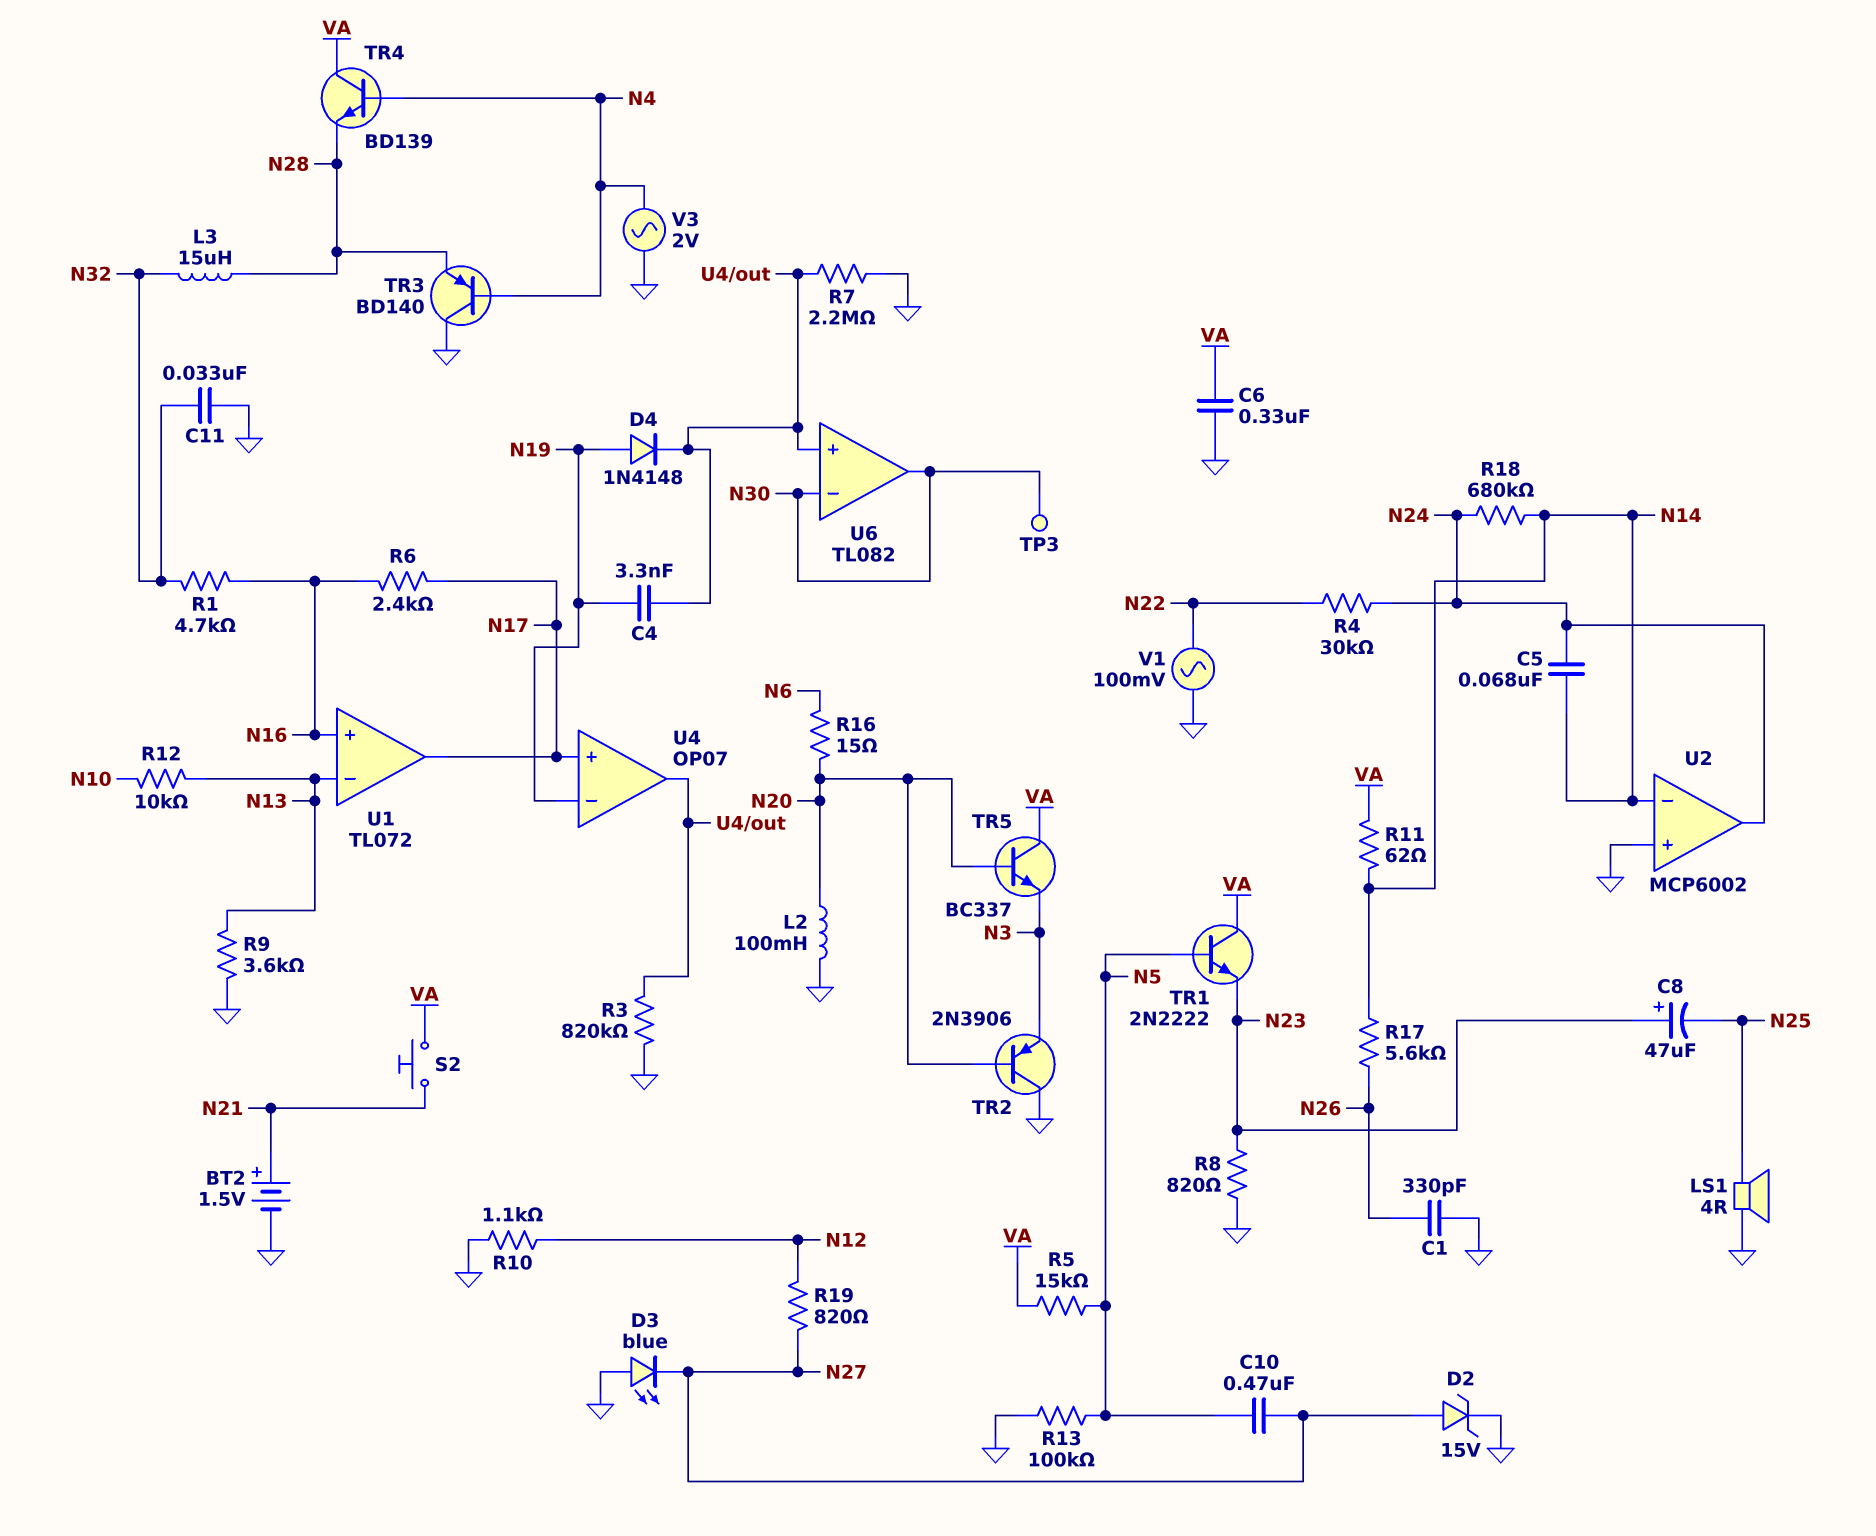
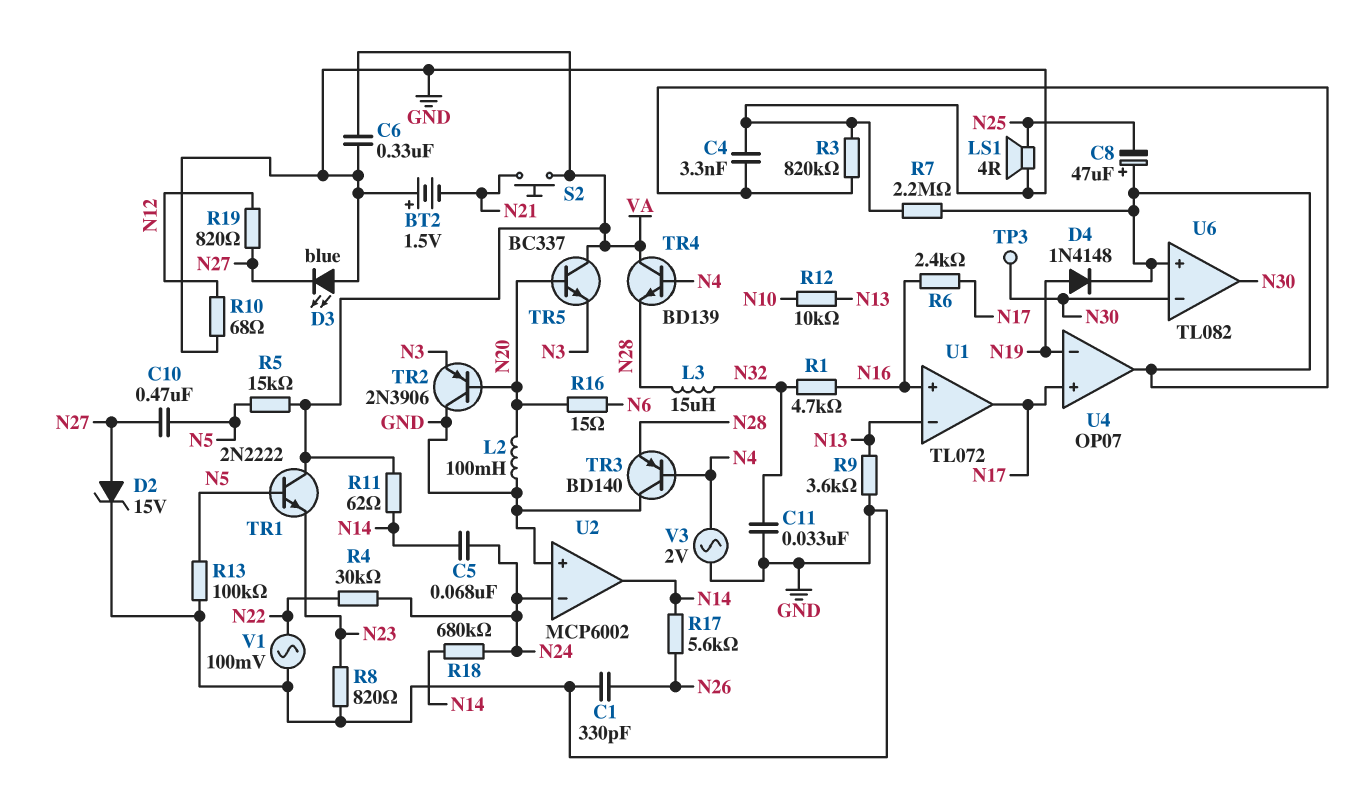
BT2: 1.5V (plus N21, minus GND) -> 1.5V (plus GND, minus N21)
C4: 3.3nF (N19, U4/out) -> 3.3nF (GND, U4/out)
C8: 47uF (plus N23, minus N25) -> 47uF (plus U4/out, minus N25)
R10: 1.1k (GND, N12) -> 68 (GND, N12)
U2 pin in-: N14 -> N24
U2 pin out: N24 -> N14

